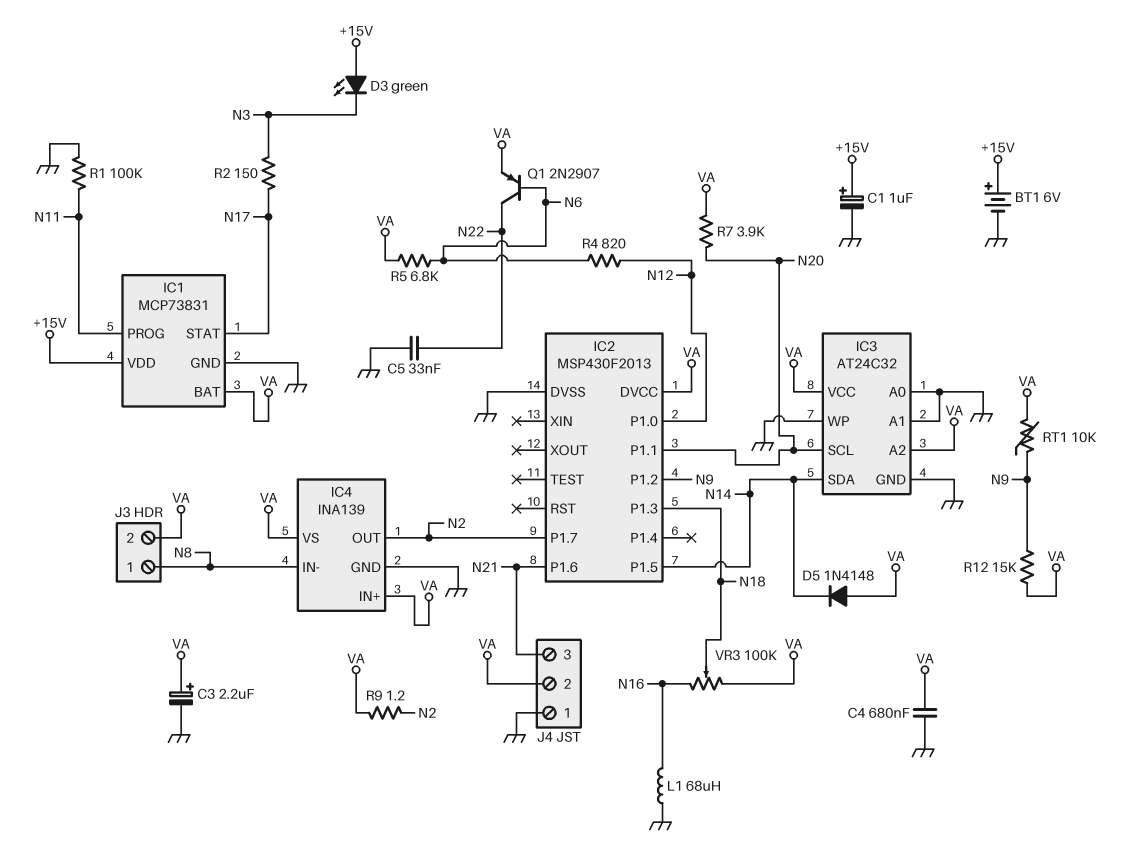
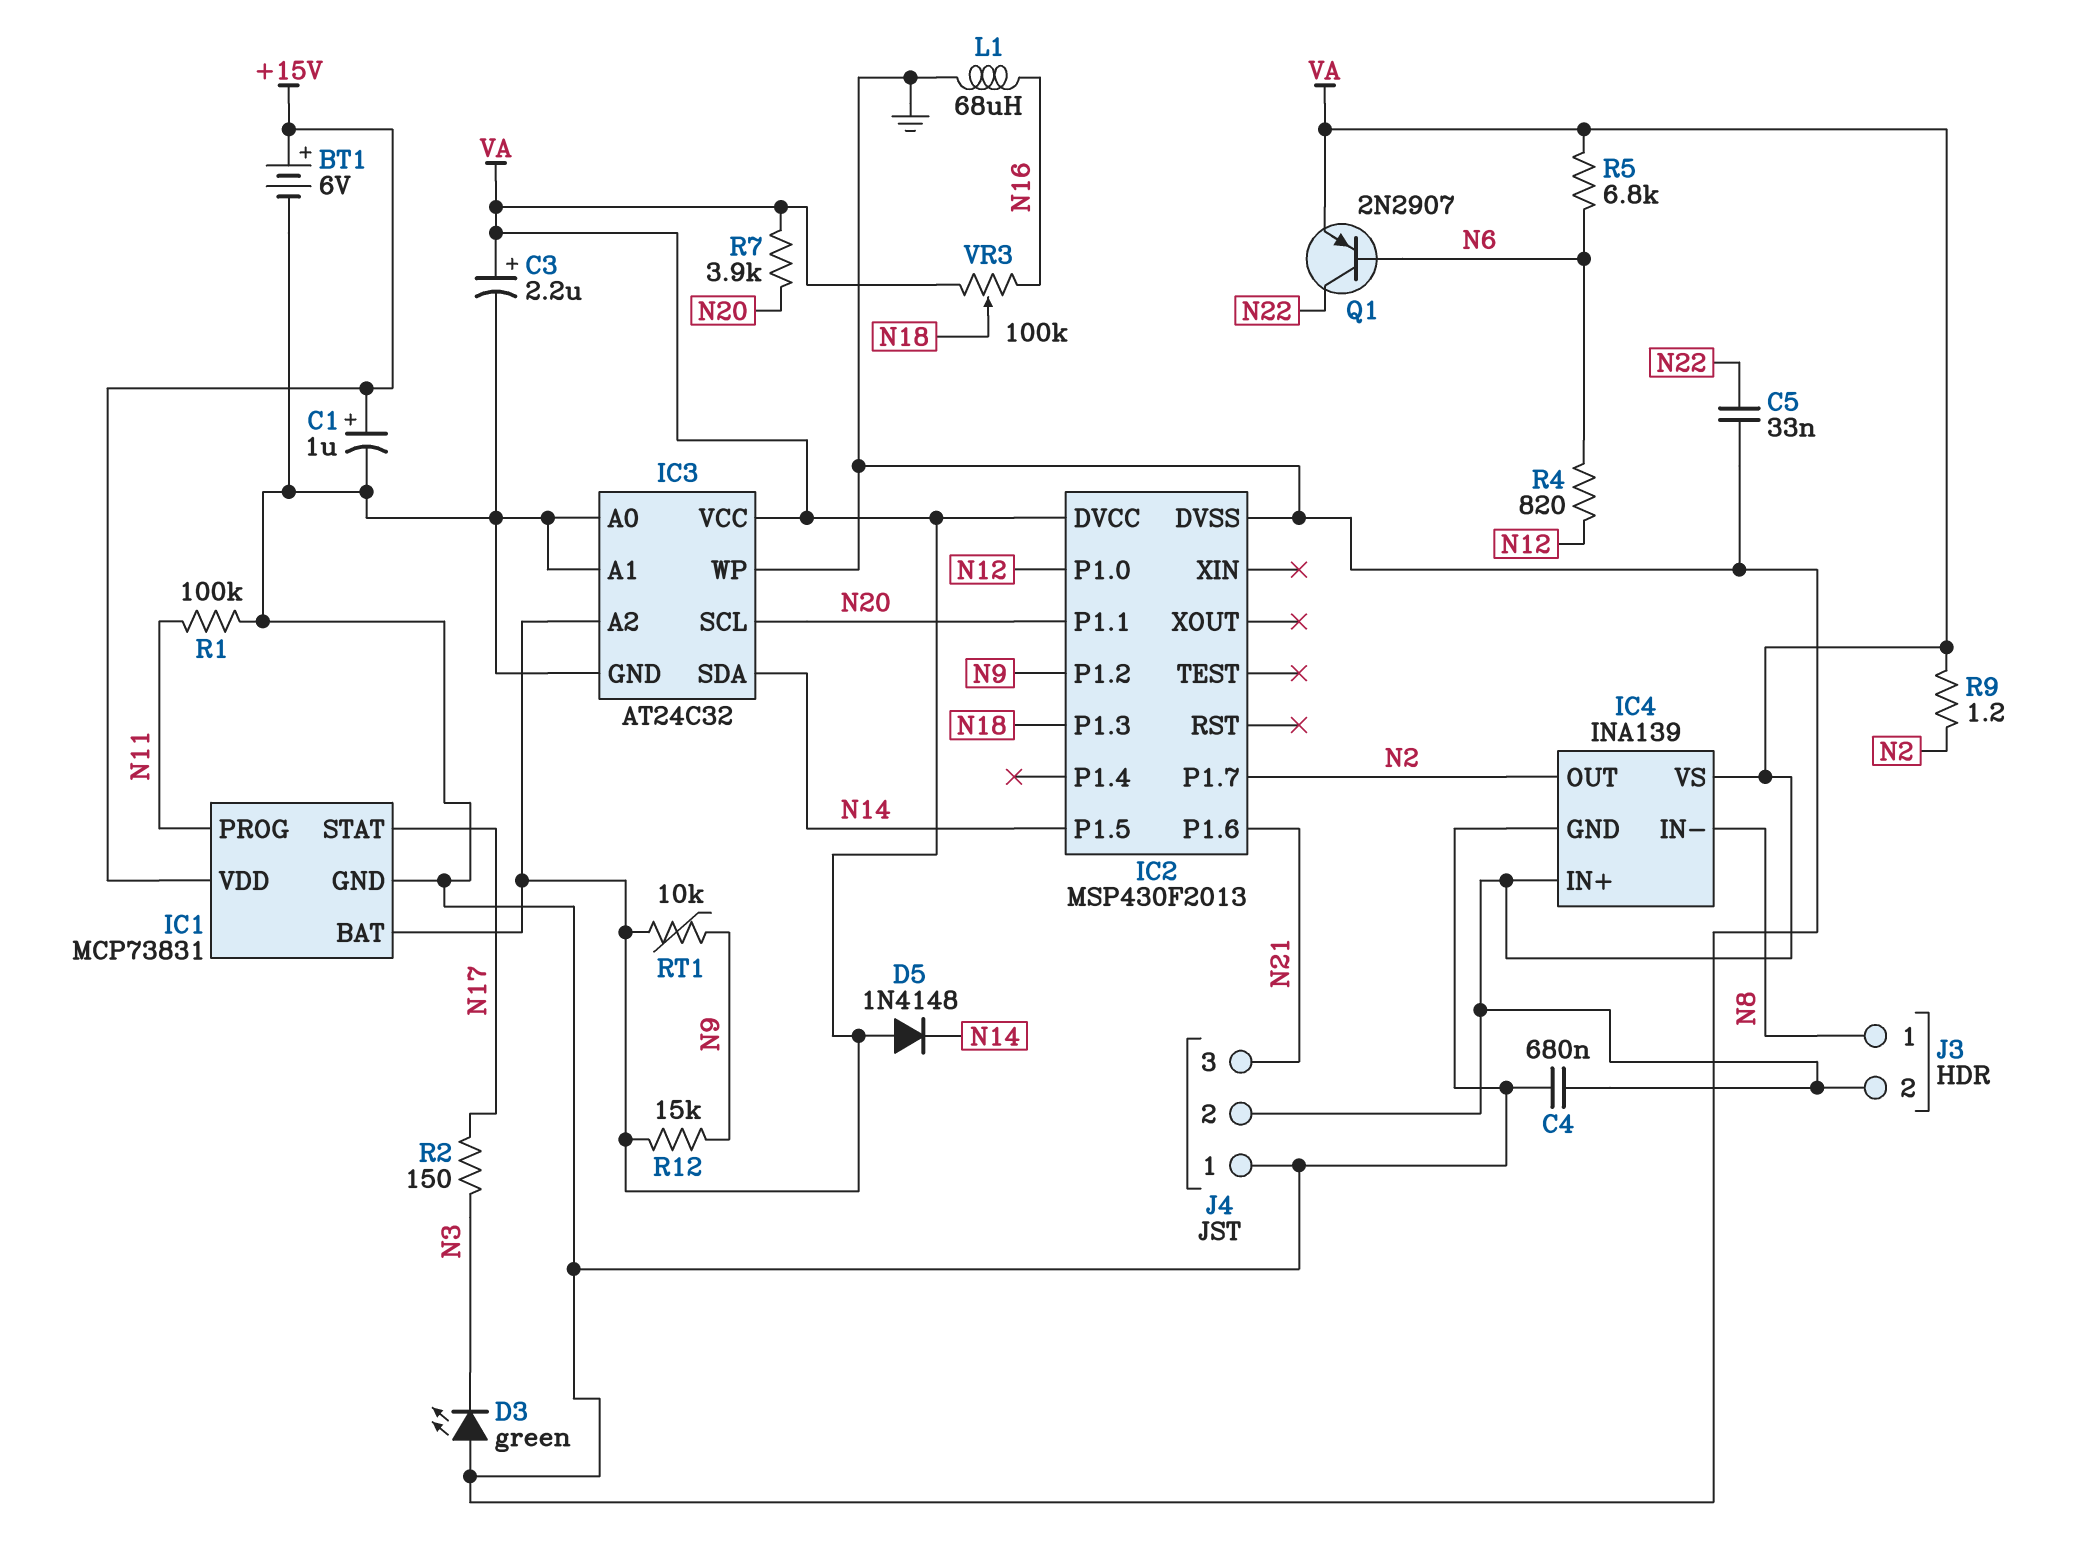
D3: LED green (A +15V, K N3) -> LED green (A GND, K N3)

